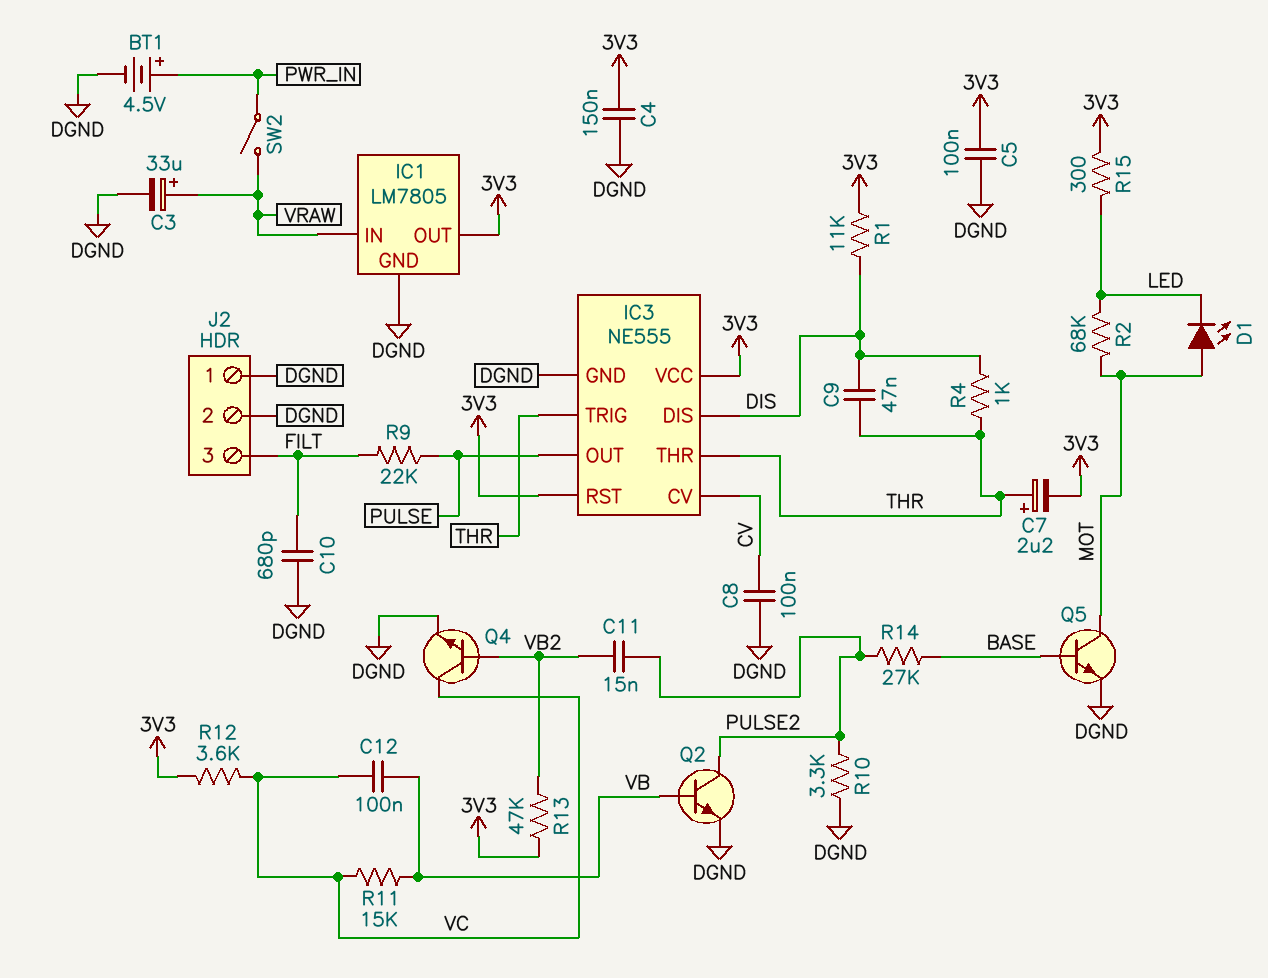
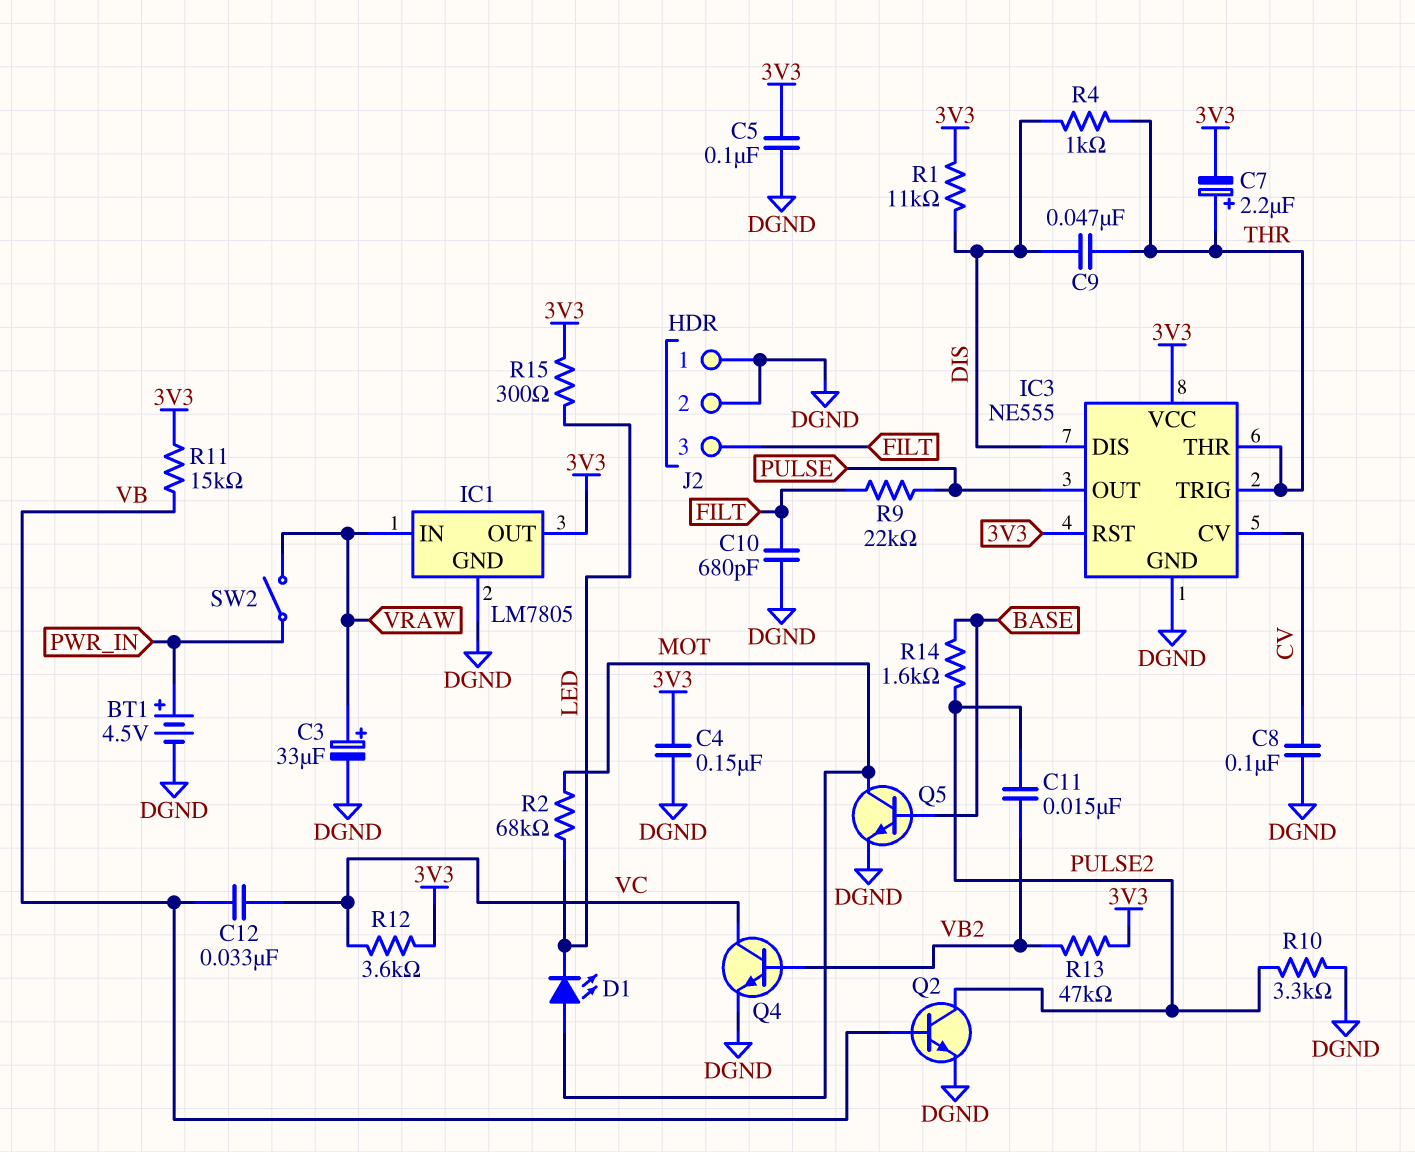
C12: 100nF (VB, VC) -> 33nF (VB, VC)
R11: 15k (VB, VC) -> 15k (3V3, VB)
R14: 27k (BASE, PULSE2) -> 1.6k (BASE, PULSE2)

